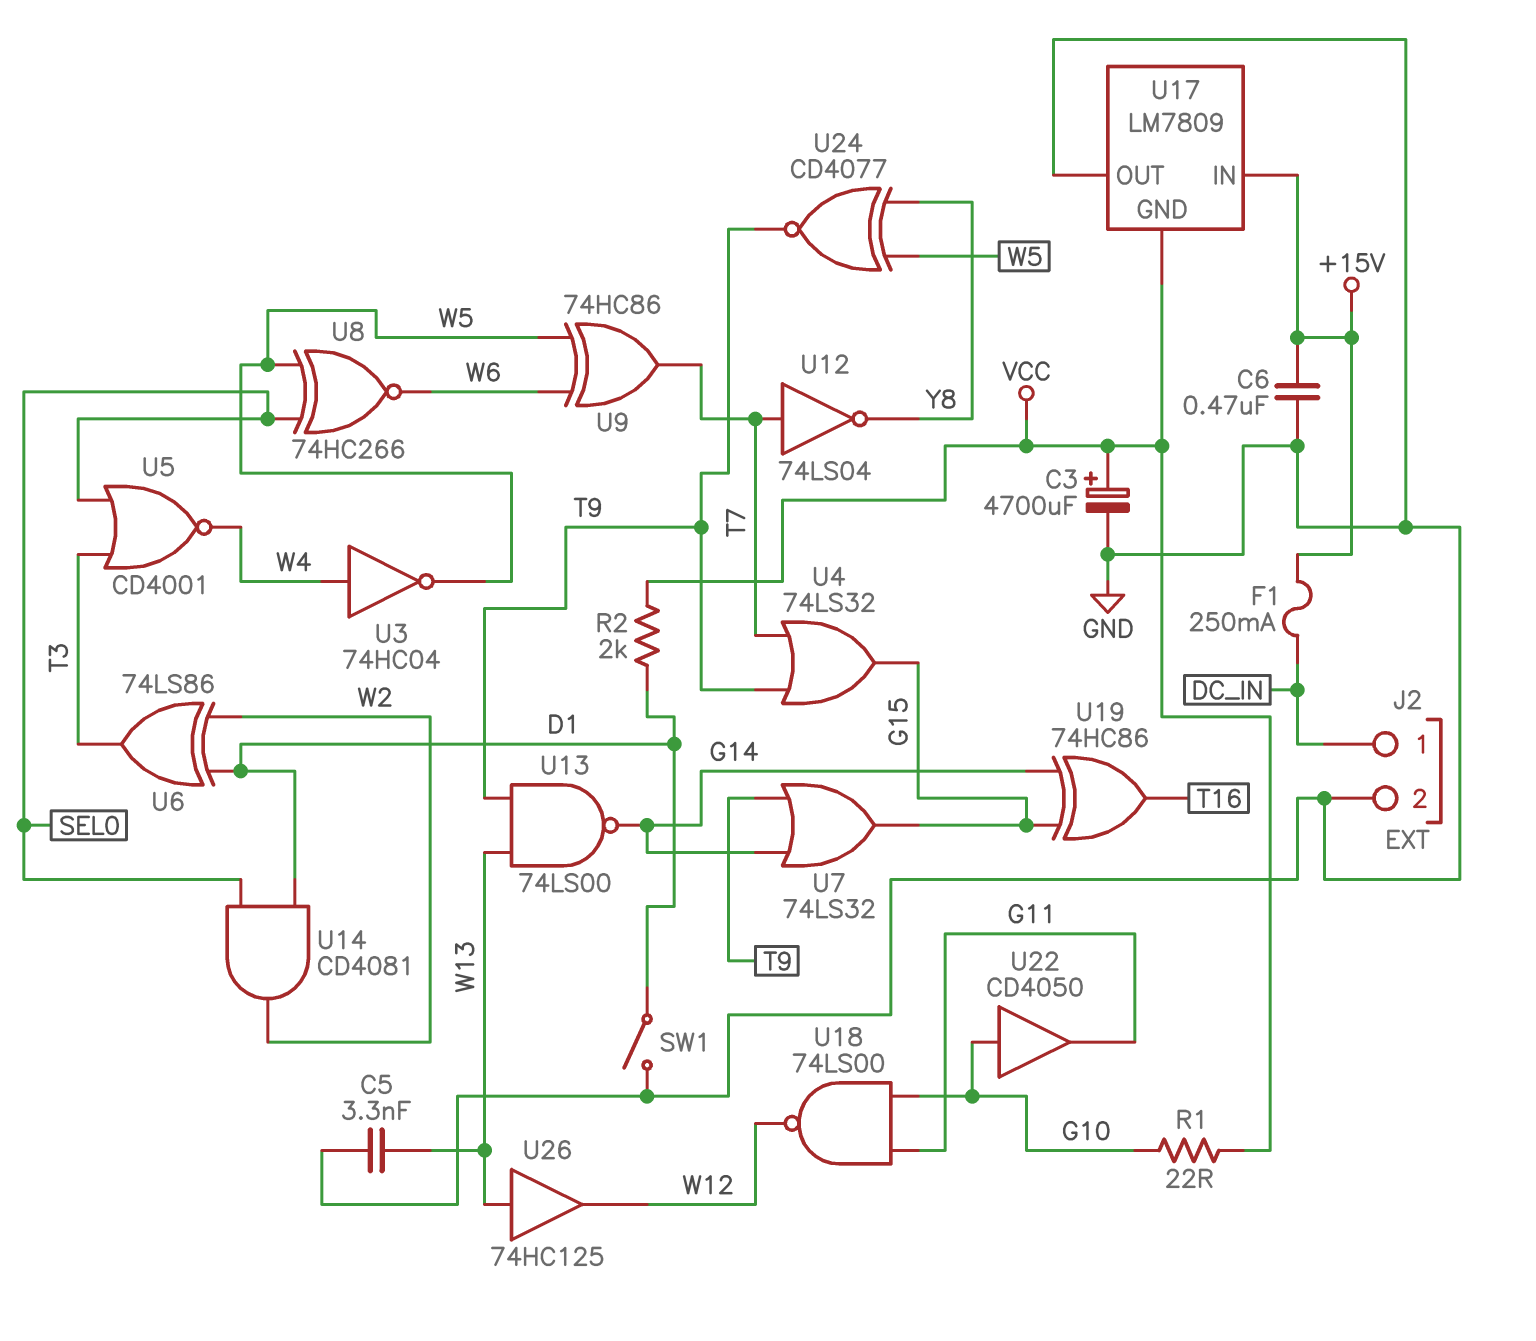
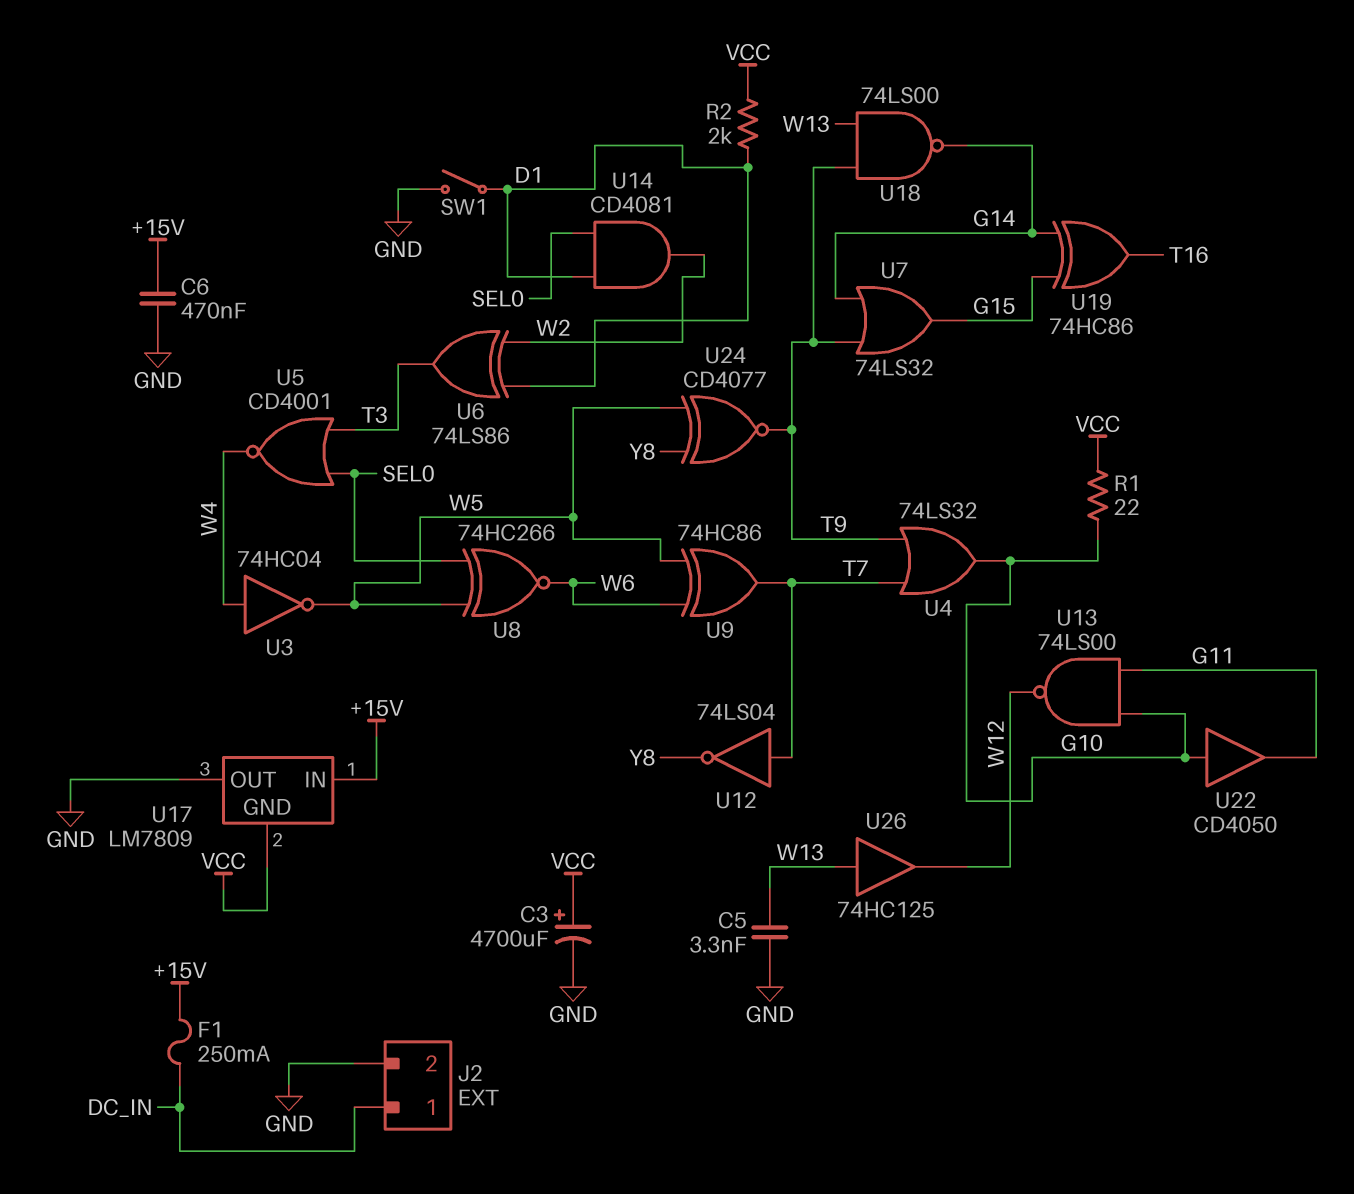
U4: OR 74LS32 (in T7, in T9, out G15) -> OR 74LS32 (in T7, in T9, out G10)
U13: NAND 74LS00 (in T9, in W13, out G14) -> NAND 74LS00 (in G10, in G11, out W12)
U18: NAND 74LS00 (in G10, in G11, out W12) -> NAND 74LS00 (in T9, in W13, out G14)

